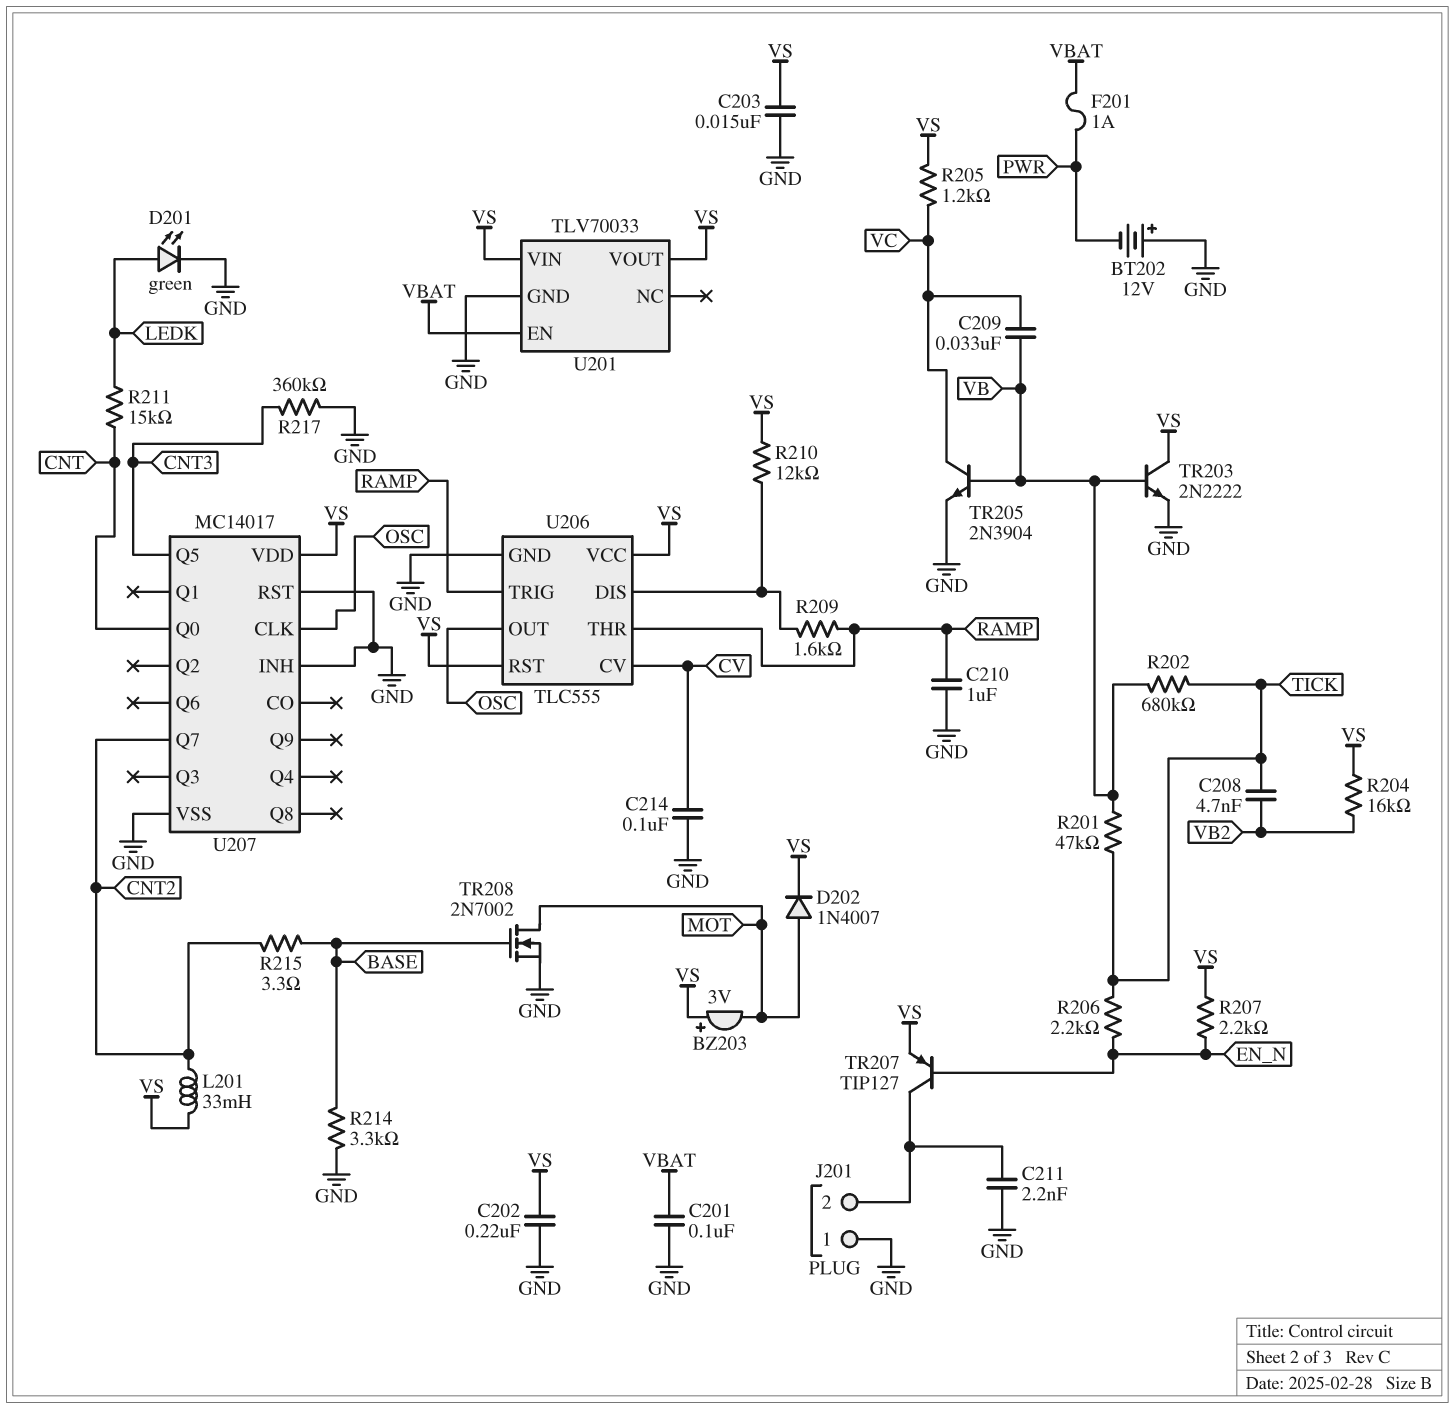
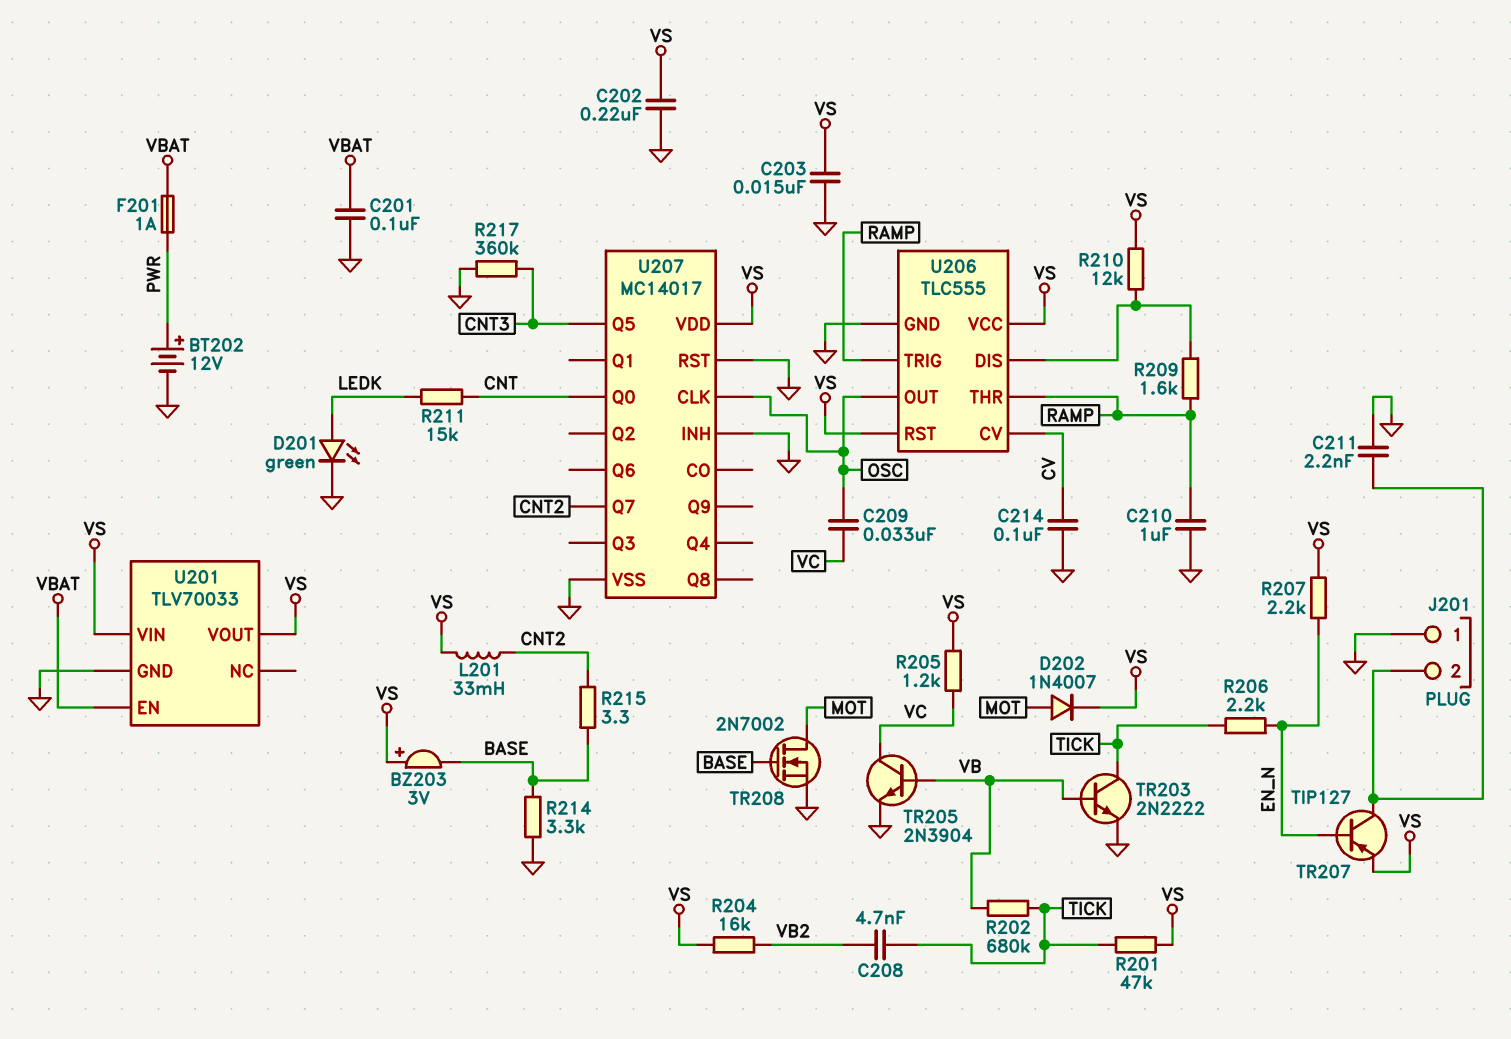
BT202: 12V (plus GND, minus PWR) -> 12V (plus PWR, minus GND)
BZ203: buzzer 3V (plus VS, minus MOT) -> buzzer 3V (plus VS, minus BASE)
C209: 33nF (VB, VC) -> 33nF (OSC, VC)
R201: 47k (TICK, VB) -> 47k (TICK, VS)
TR203: NPN 2N2222 (B VB, C VS, E GND) -> NPN 2N2222 (B VB, C TICK, E GND)

